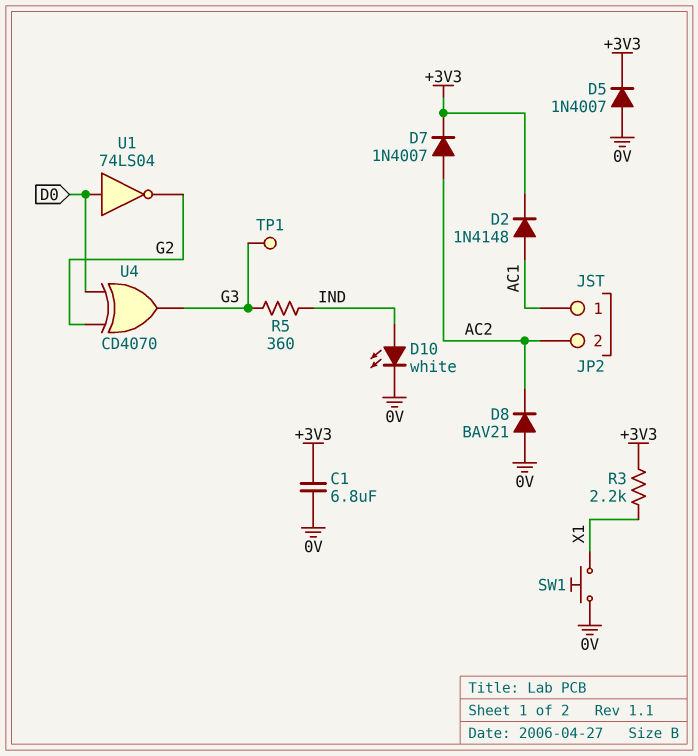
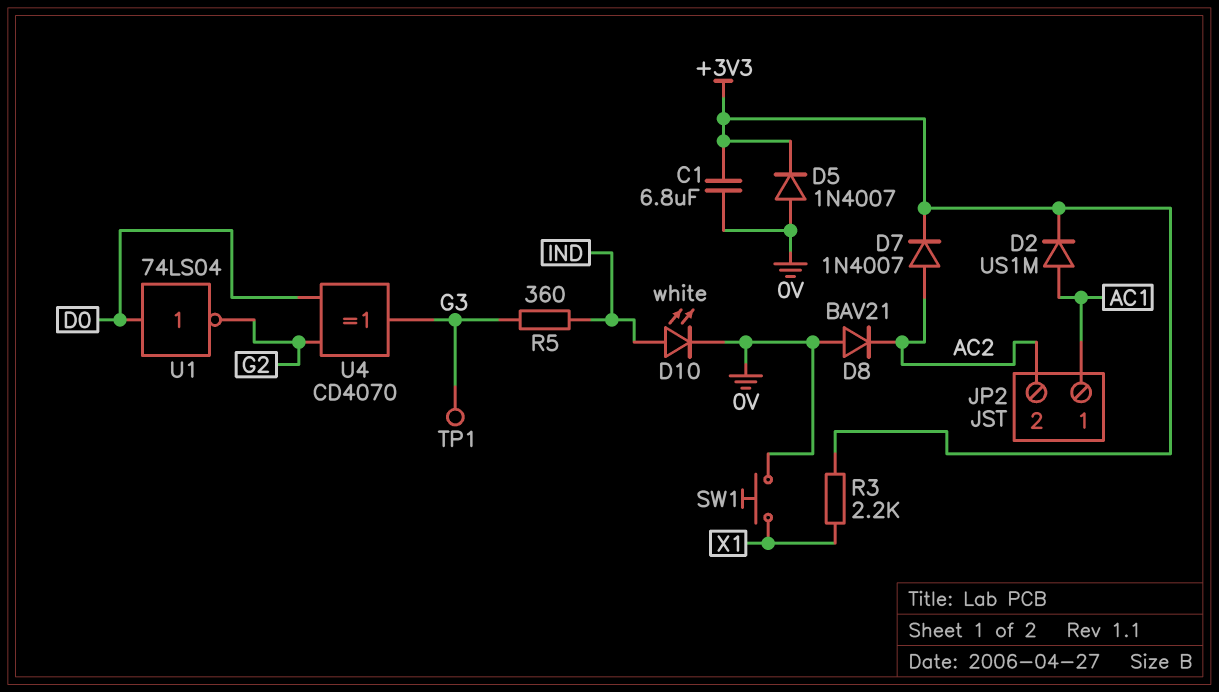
D2: diode 1N4148 (A AC1, K +3V3) -> diode US1M (A AC1, K +3V3)

